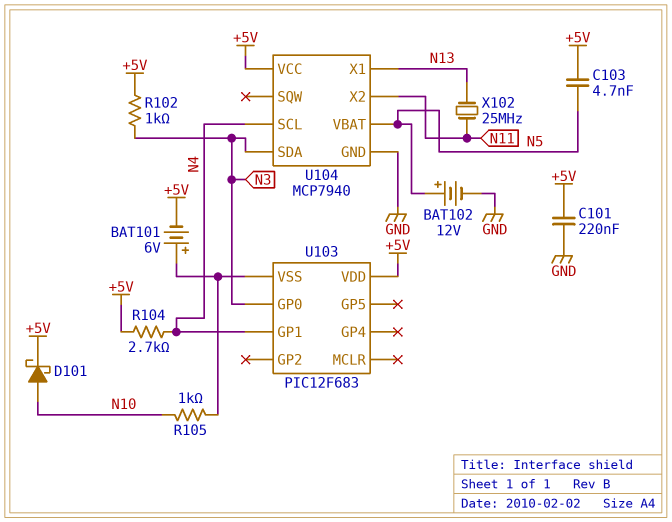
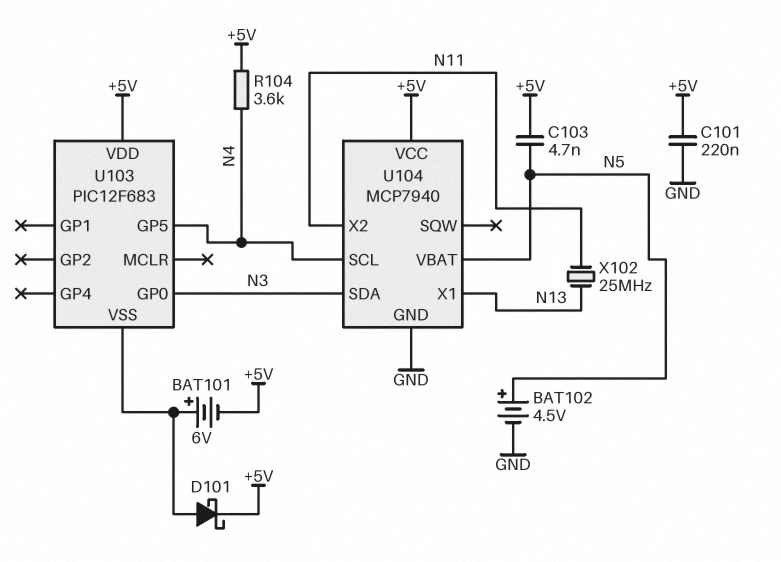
BAT102: 12V (plus N5, minus GND) -> 4.5V (plus N5, minus GND)
D101: schottky (A N10, K +5V) -> schottky (A U103/VSS, K +5V)
R102: 1k (+5V, N3) -> none
R104: 2.7k (+5V, N4) -> 3.6k (+5V, N4)
R105: 1k (N10, U103/VSS) -> none
U103 pin GP1: N4 -> none
U103 pin GP5: none -> N4

